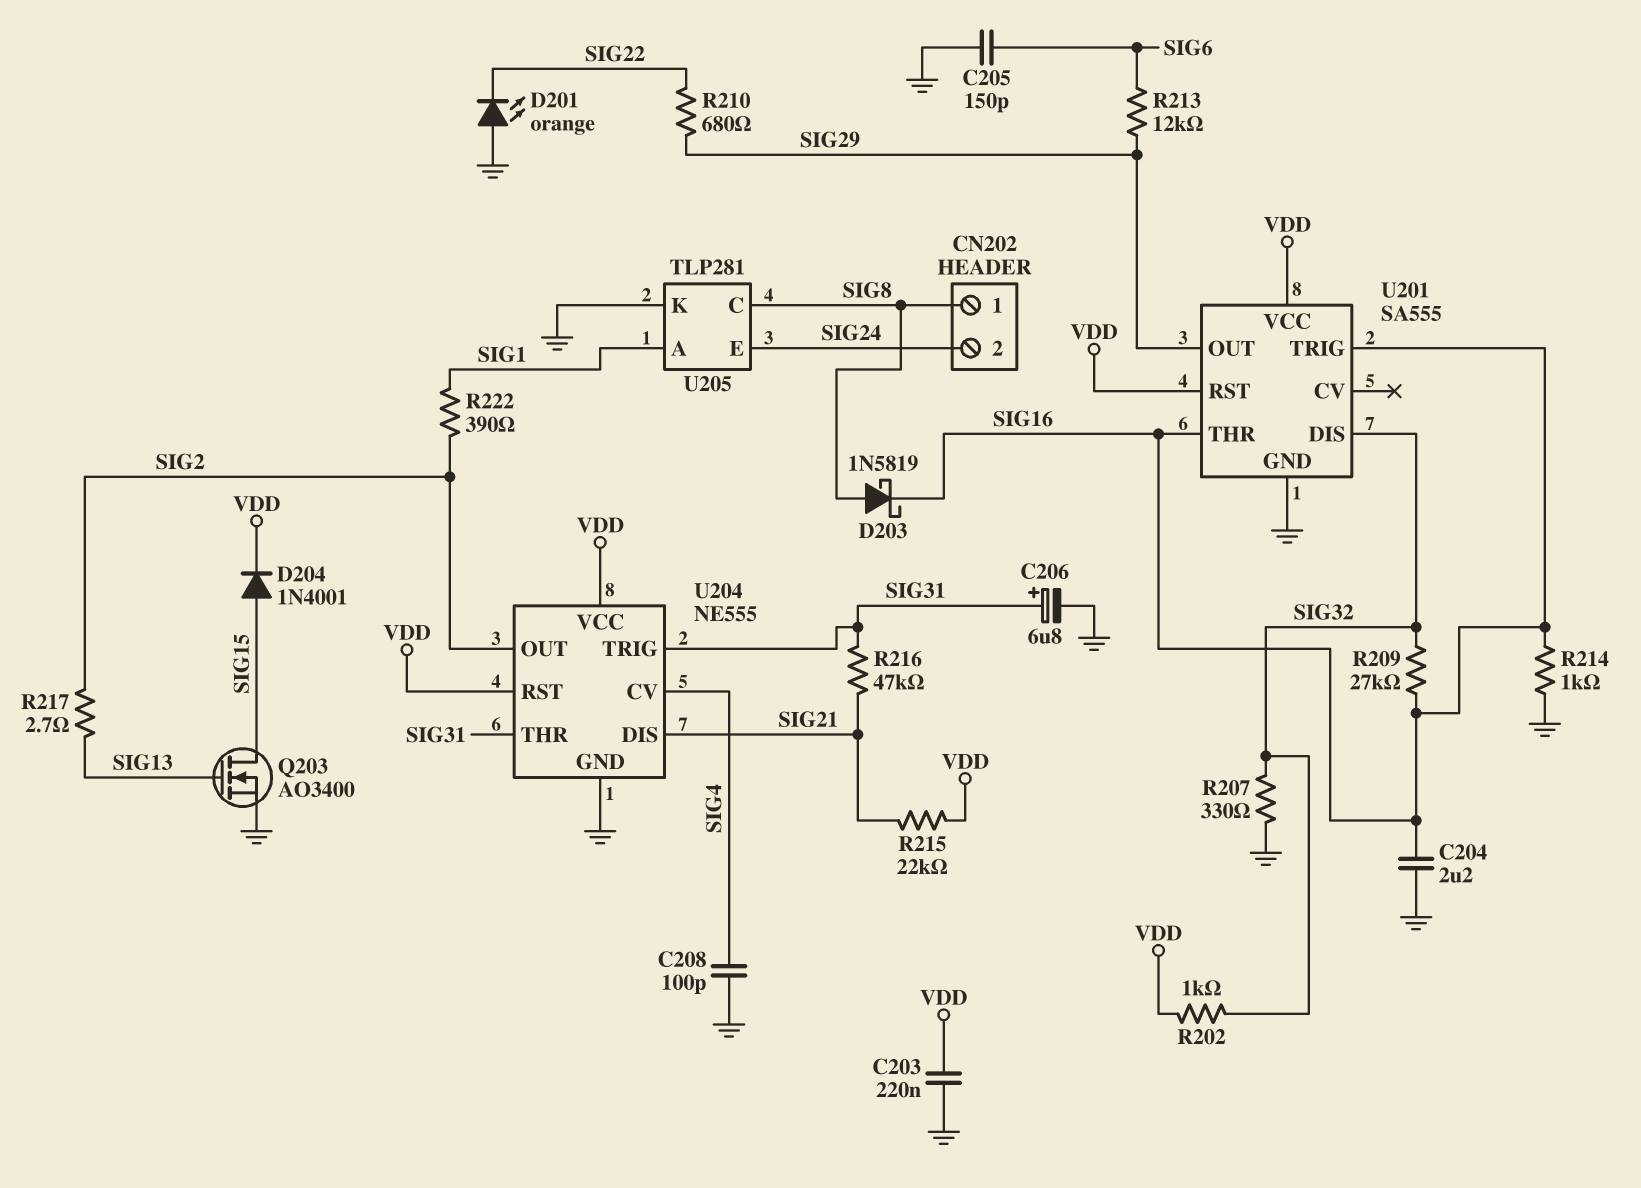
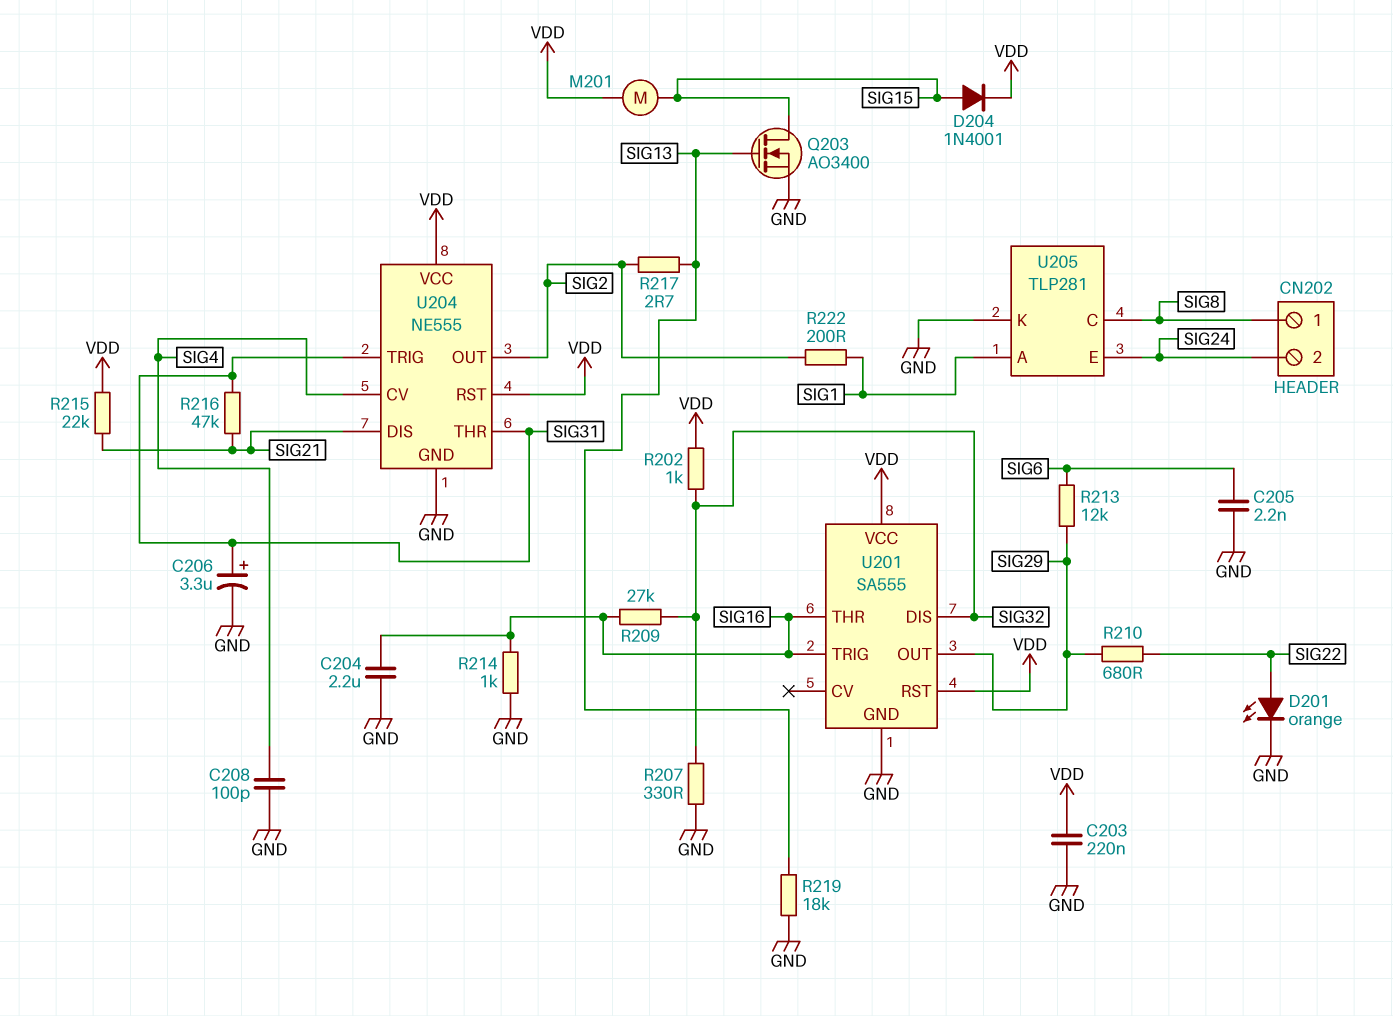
C205: 150pF (GND, SIG6) -> 2.2nF (GND, SIG6)
C206: 6.8uF (plus SIG31, minus GND) -> 3.3uF (plus SIG31, minus GND)
D201: LED orange (A GND, K SIG22) -> LED orange (A SIG22, K GND)
D203: schottky 1N5819 (A SIG8, K SIG16) -> none
M201: none -> motor (SIG15, VDD)
R219: none -> 18k (GND, SIG13)
R222: 390 (SIG1, SIG2) -> 200 (SIG1, SIG2)

